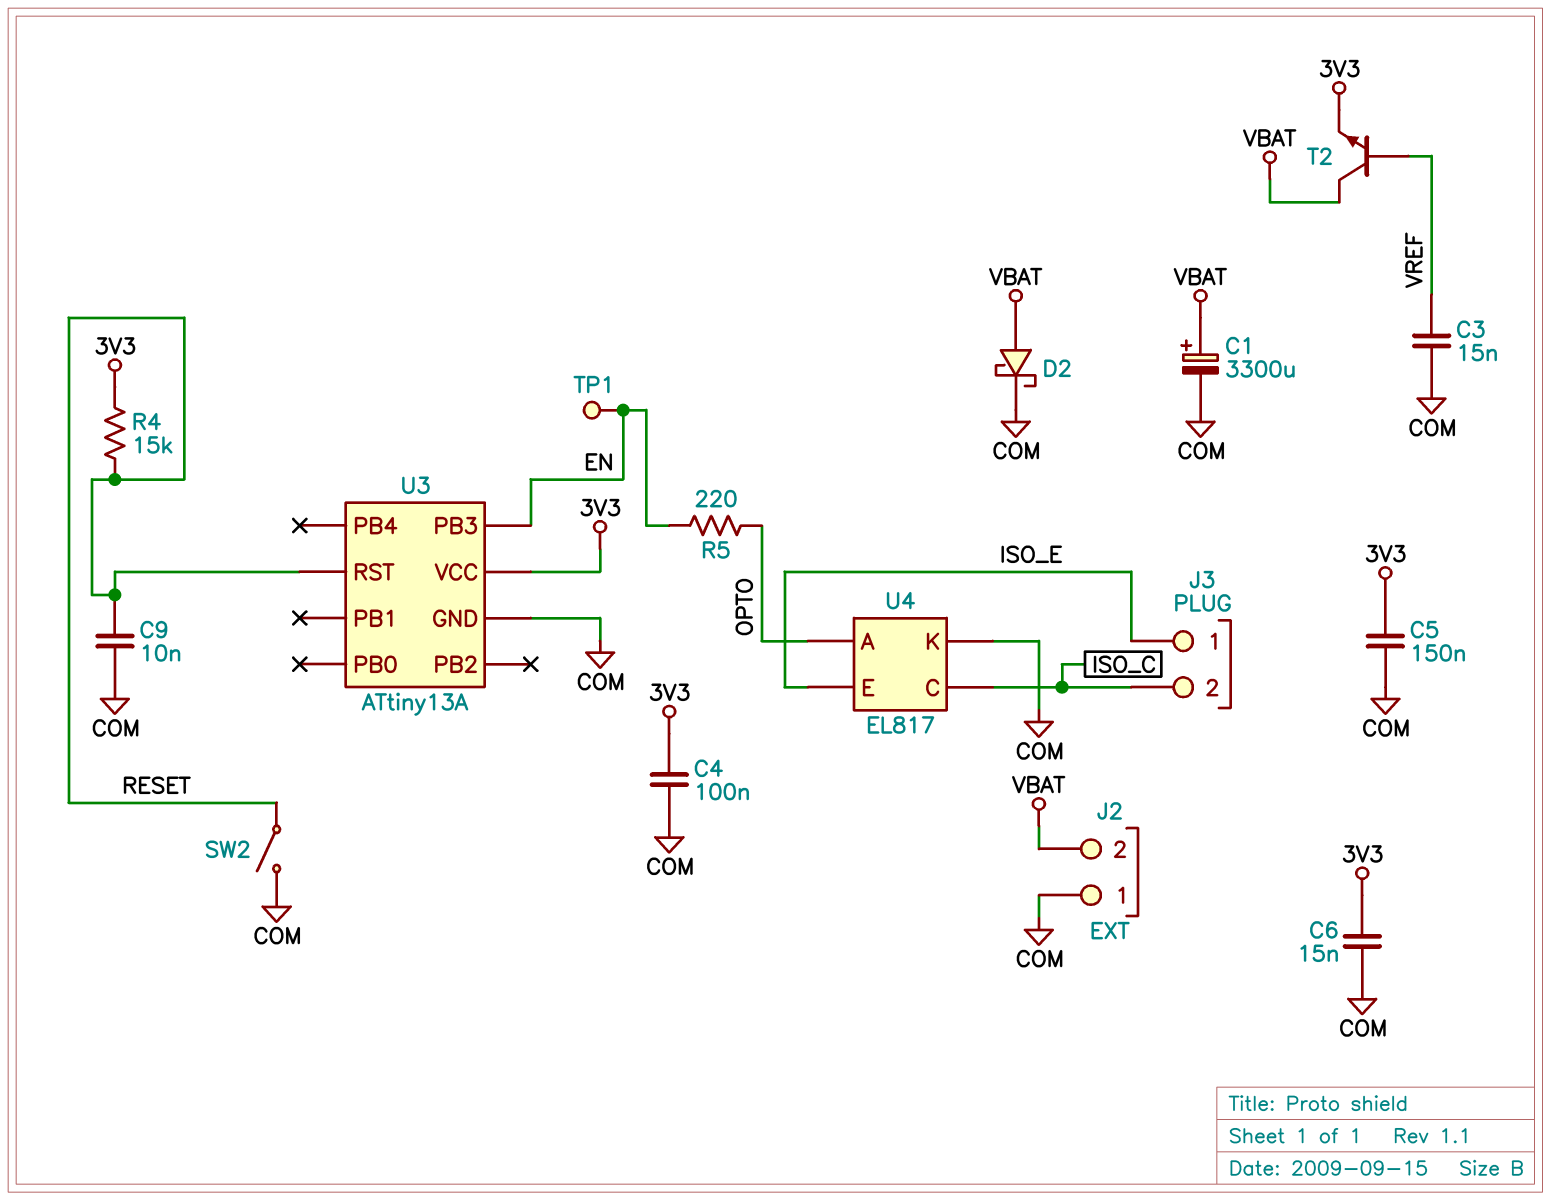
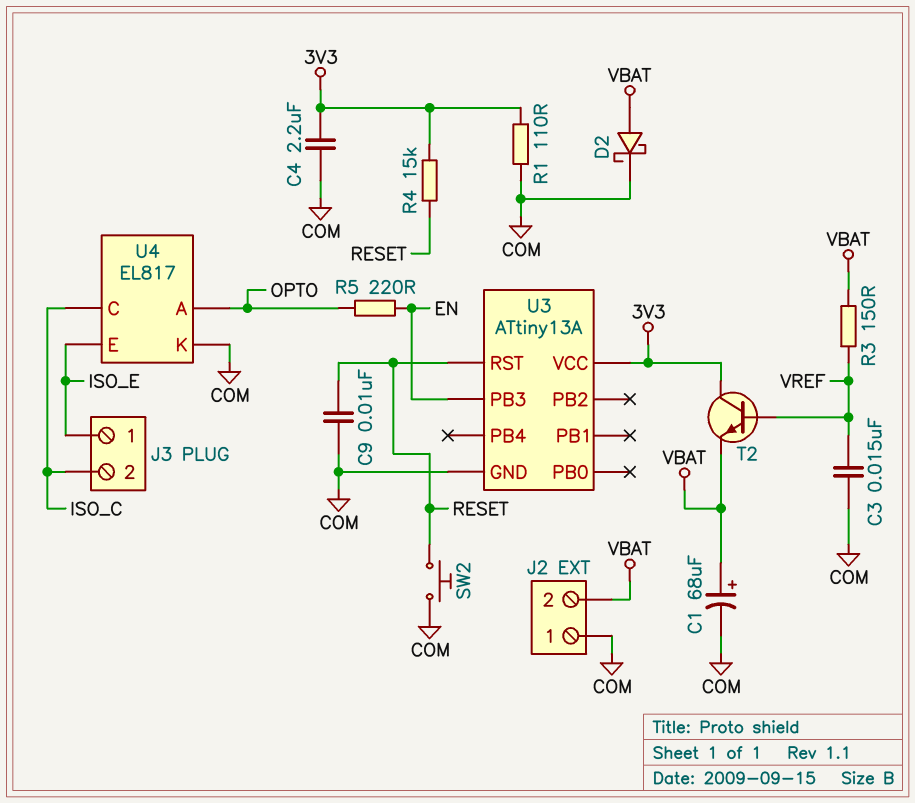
C1: 3300uF (plus VBAT, minus COM) -> 68uF (plus VBAT, minus COM)
C4: 100nF (3V3, COM) -> 2.2uF (3V3, COM)
C5: 150nF (3V3, COM) -> none
C6: 15nF (3V3, COM) -> none
R1: none -> 110 (3V3, COM)
R3: none -> 150 (VBAT, VREF)
SW2: switch (COM, RESET) -> button (COM, RESET)
T2: NPN (B VREF, C VBAT, E 3V3) -> NPN (B VREF, C 3V3, E VBAT)
TP1: test point (EN) -> none

